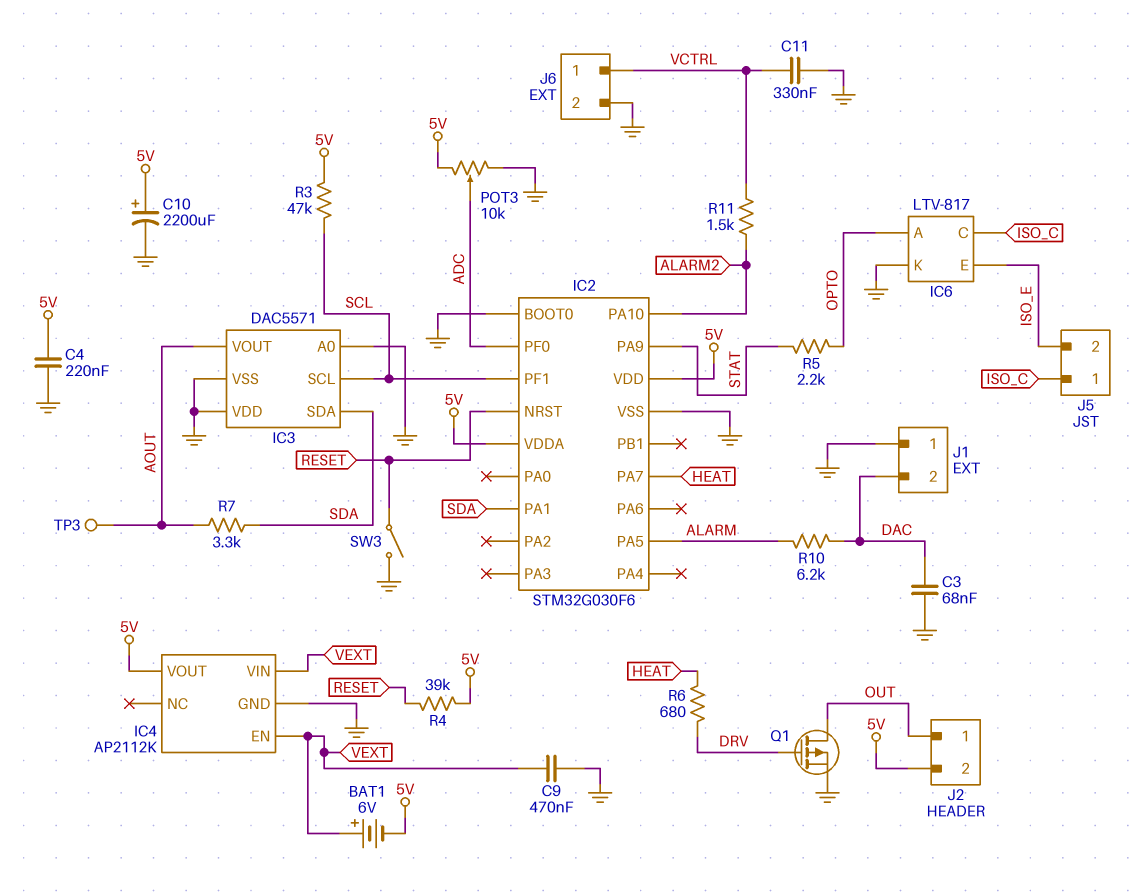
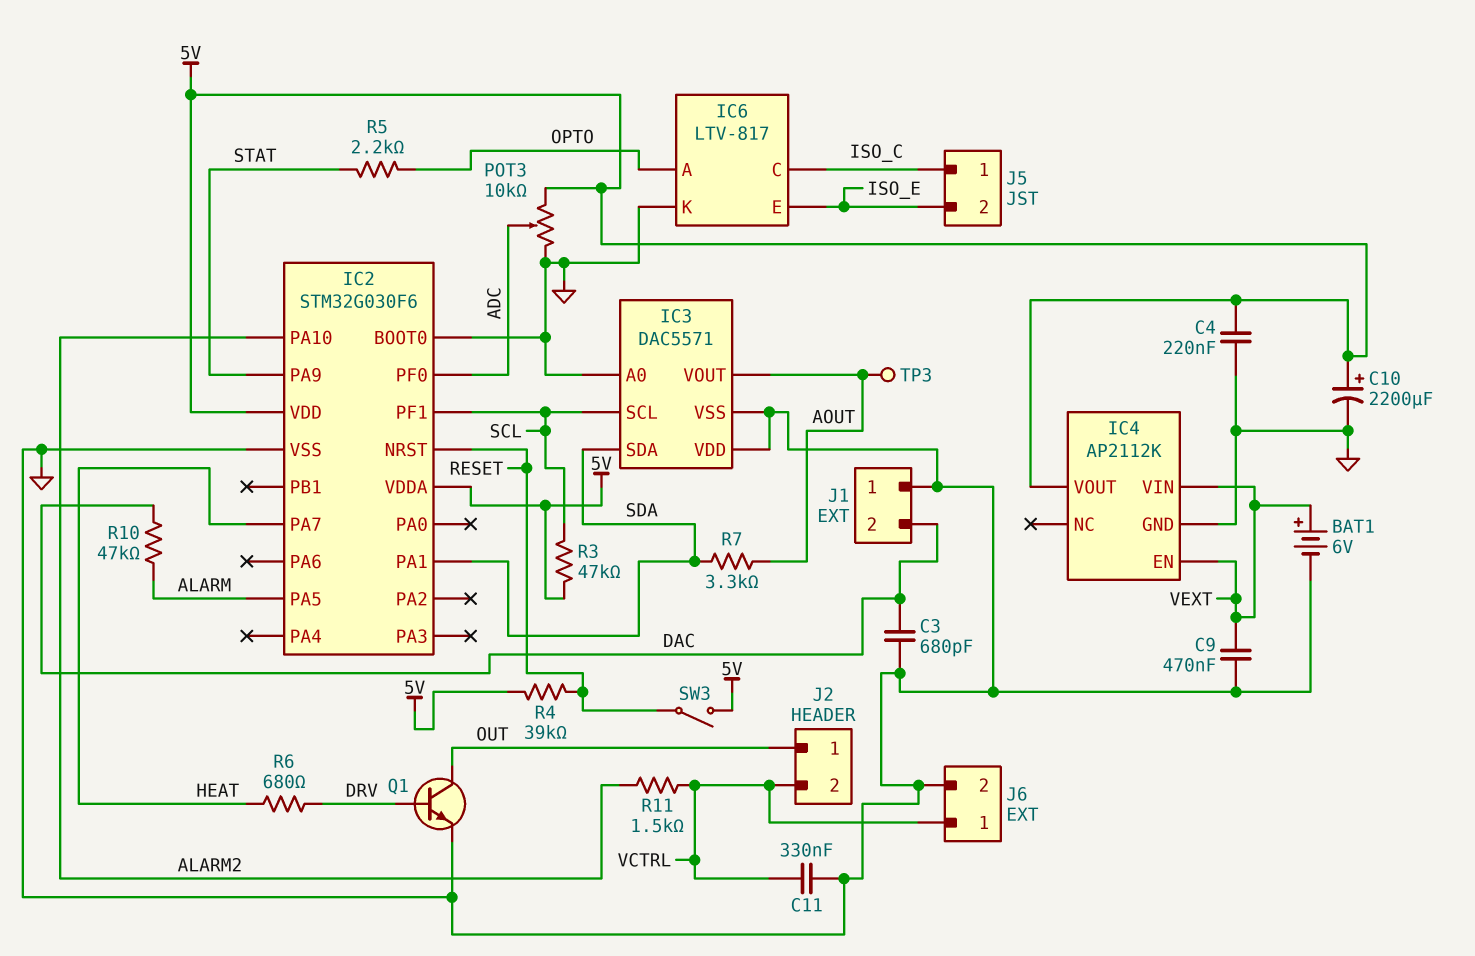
BAT1: 6V (plus VEXT, minus 5V) -> 6V (plus VEXT, minus GND)
C3: 68nF (DAC, GND) -> 680pF (DAC, GND)
J2 pin 2: 5V -> VCTRL
Q1: PMOS (G DRV, D OUT, S GND) -> NPN (B DRV, C OUT, E GND)
R10: 6.2k (ALARM, DAC) -> 47k (ALARM, DAC)
SW3: switch (GND, RESET) -> switch (5V, RESET)

